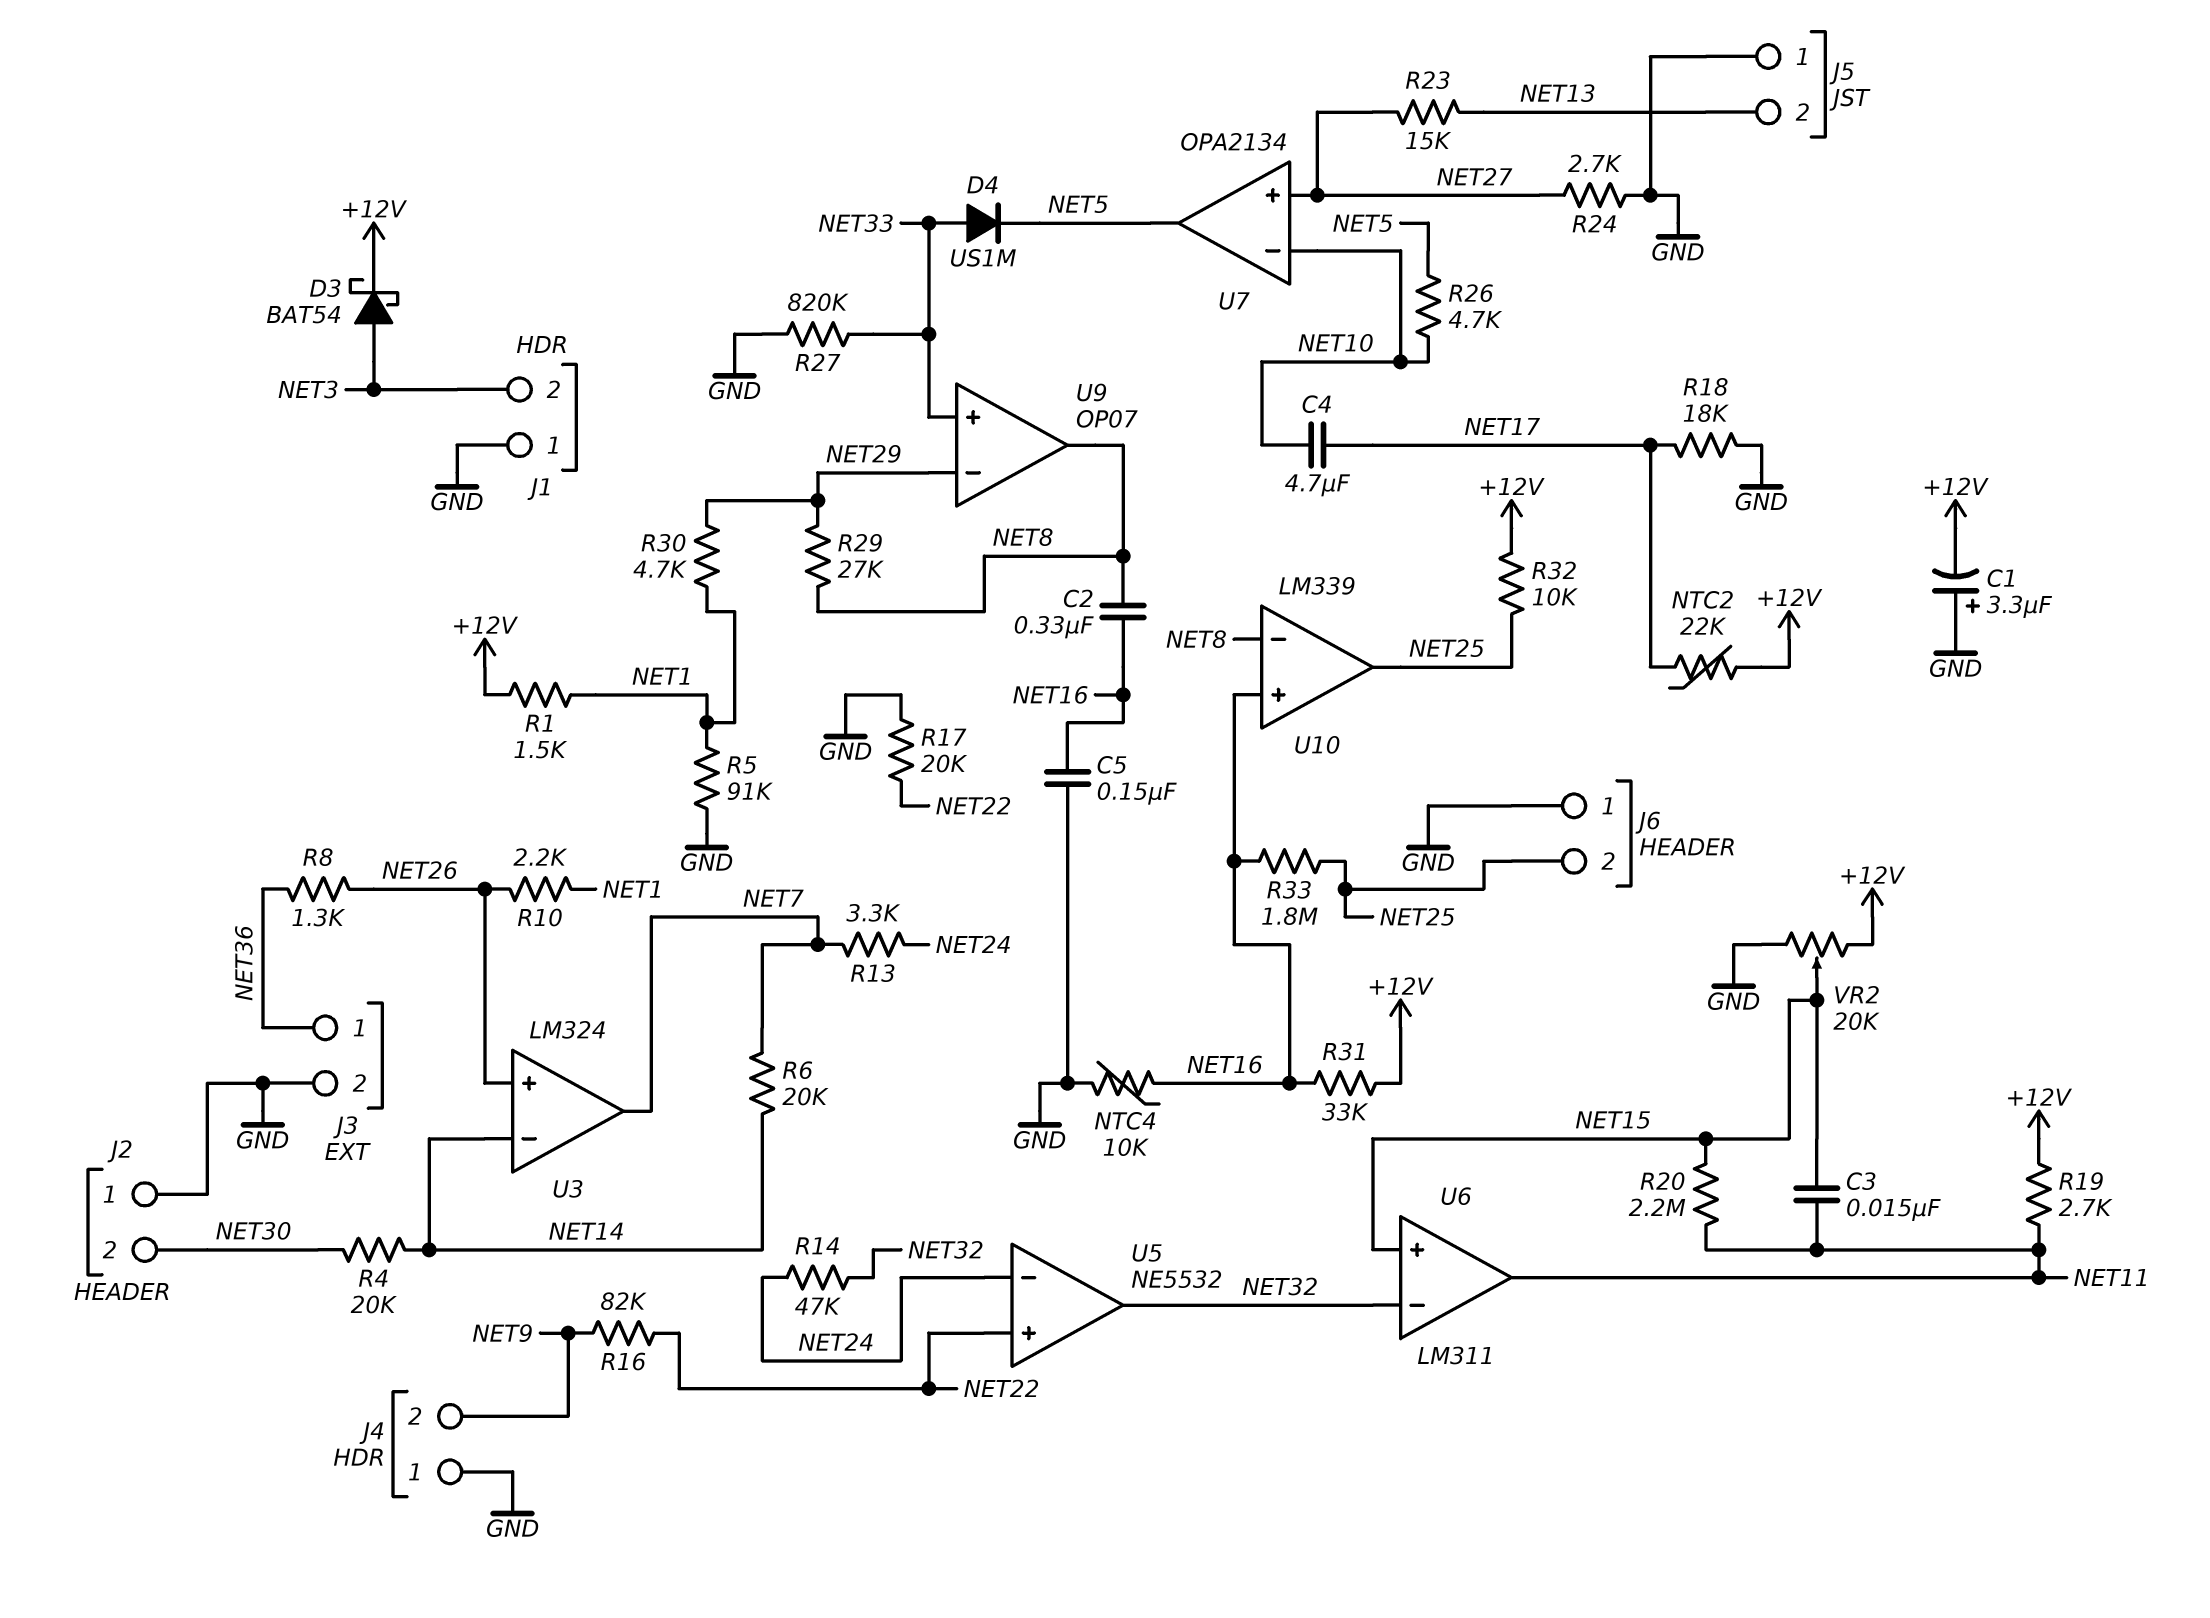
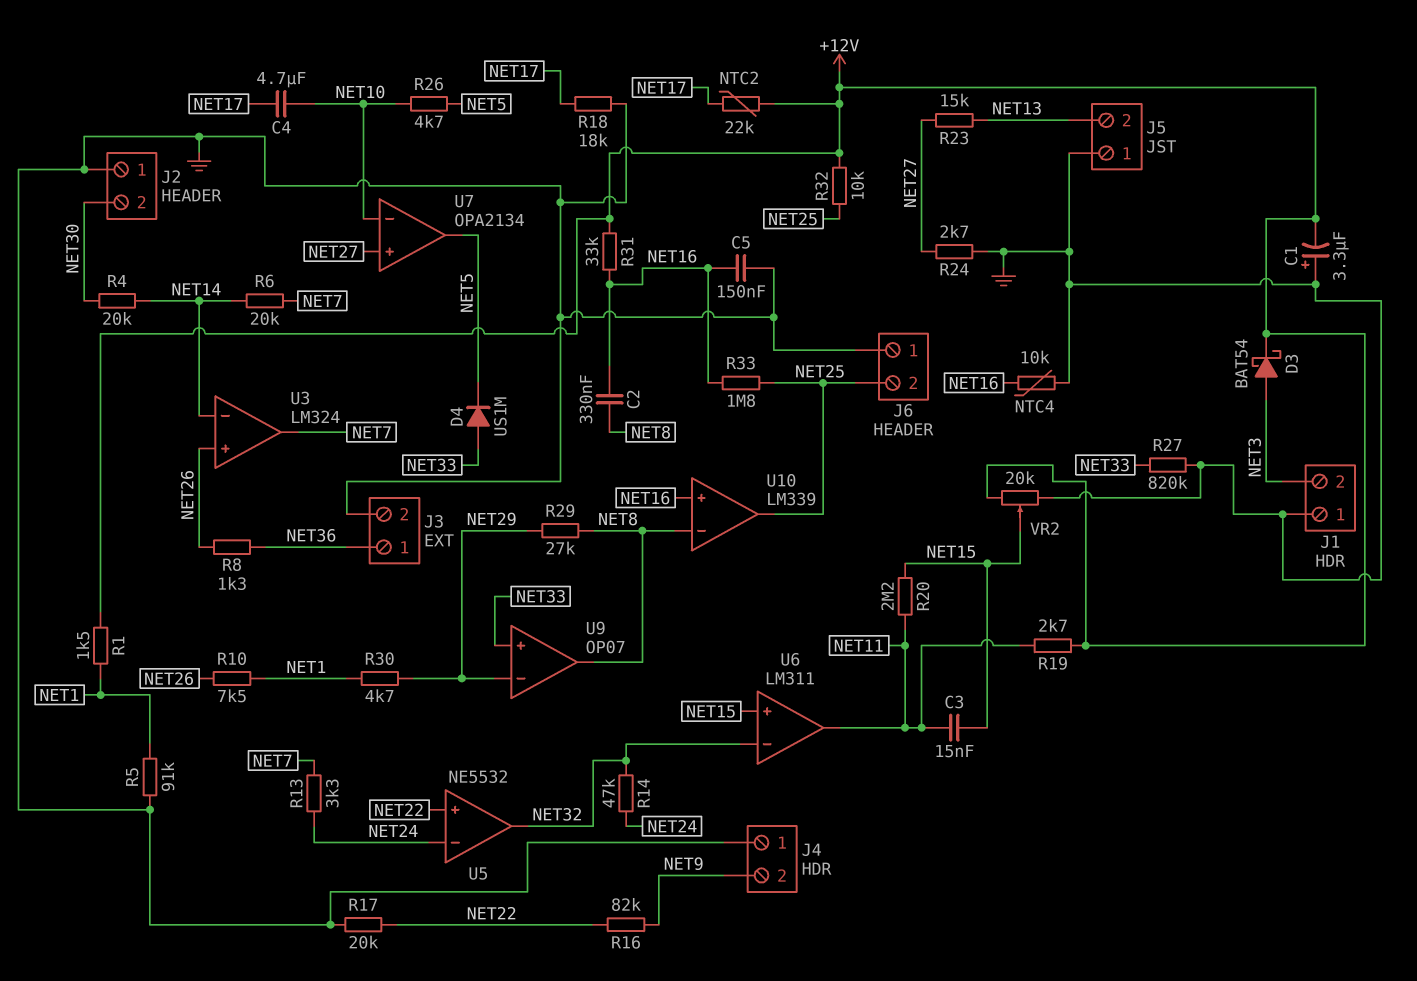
R10: 2.2k (NET1, NET26) -> 7.5k (NET1, NET26)

